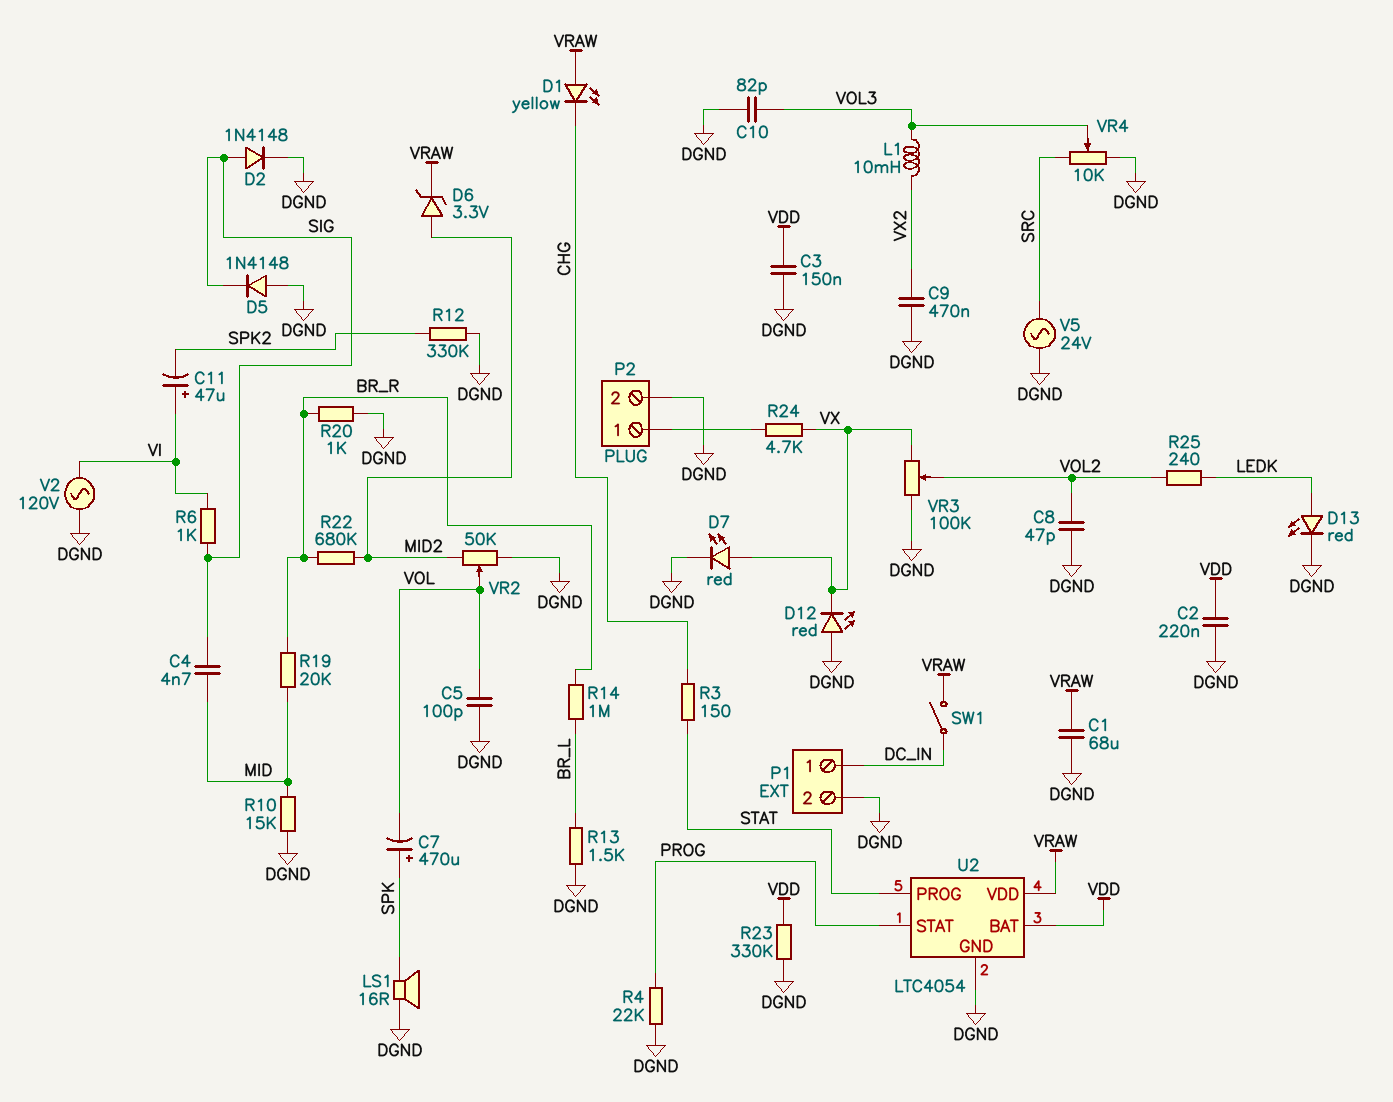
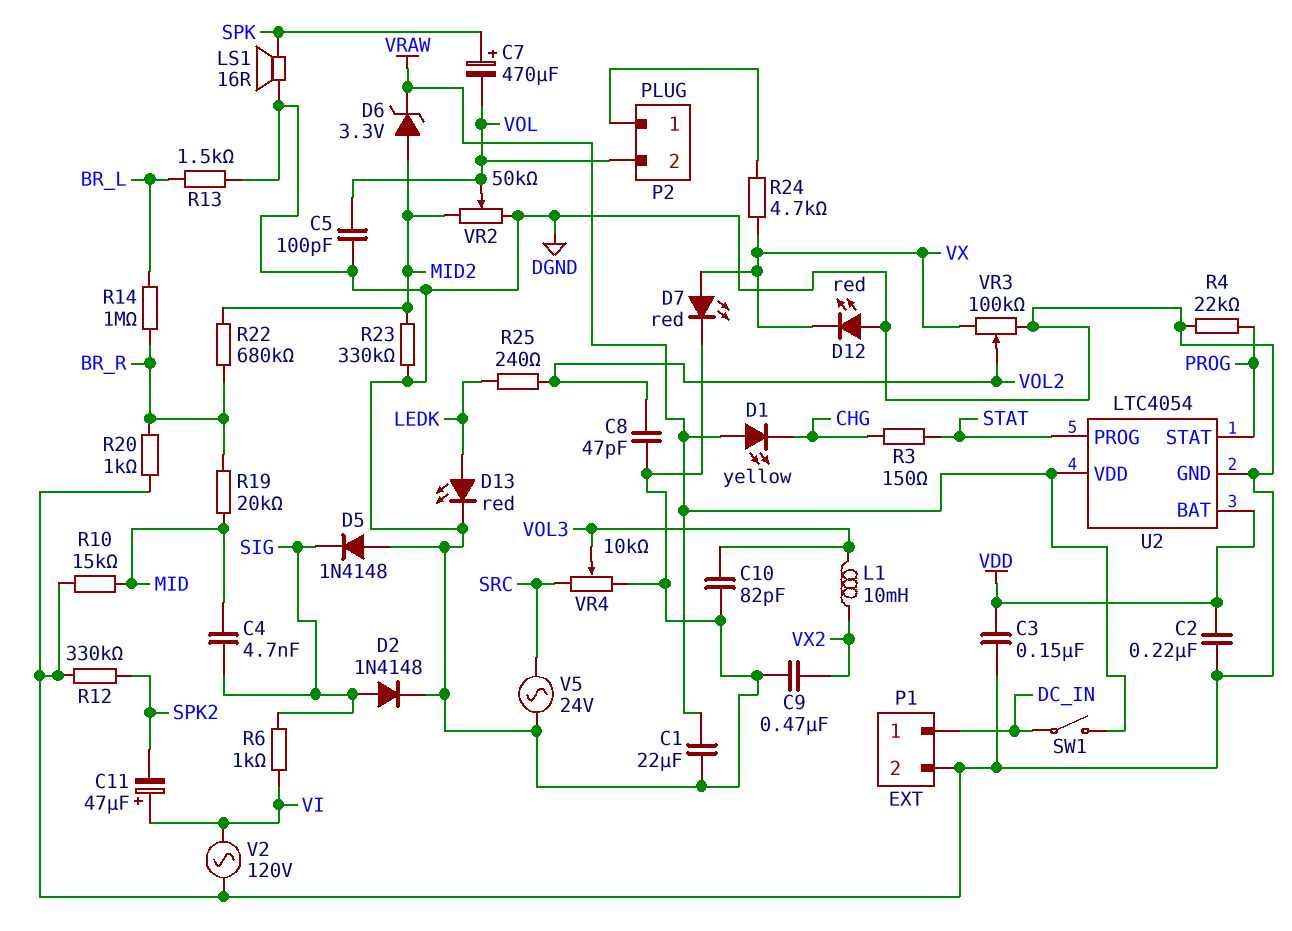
C1: 68uF (DGND, VRAW) -> 22uF (DGND, VRAW)
P2 pin 2: DGND -> VOL
R23: 330k (DGND, VDD) -> 330k (DGND, MID2)

